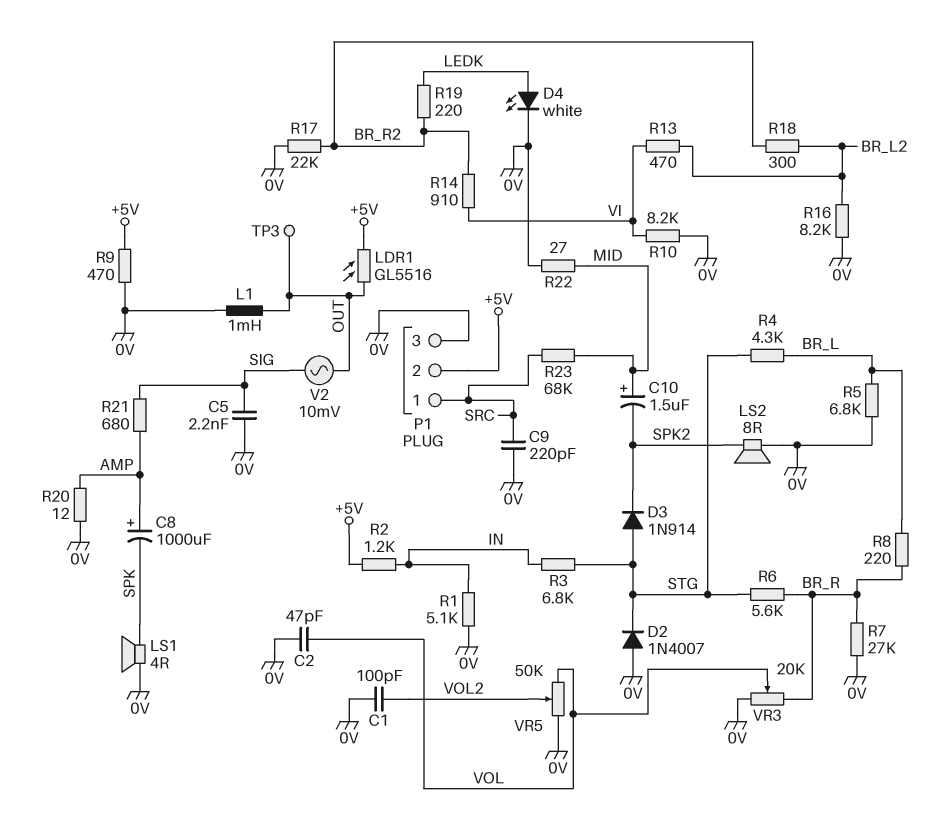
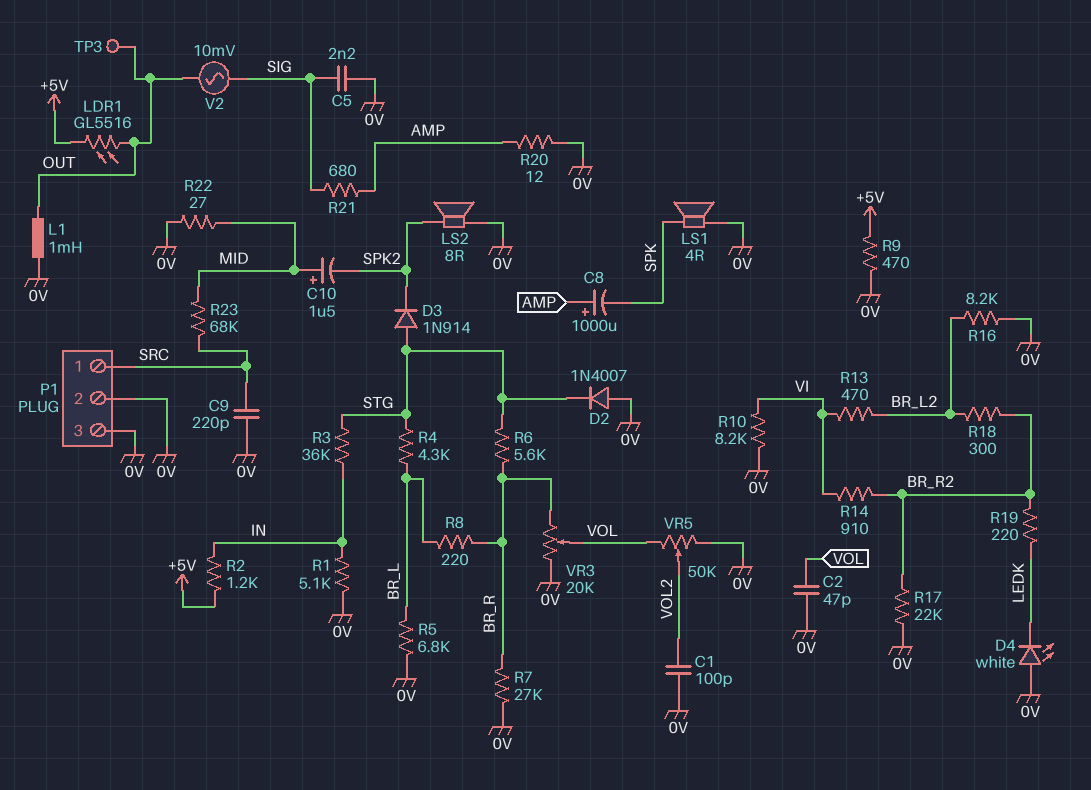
D4: LED white (A LEDK, K 0V) -> LED white (A 0V, K LEDK)
P1 pin 2: +5V -> 0V
R3: 6.8k (IN, STG) -> 36k (IN, STG)

